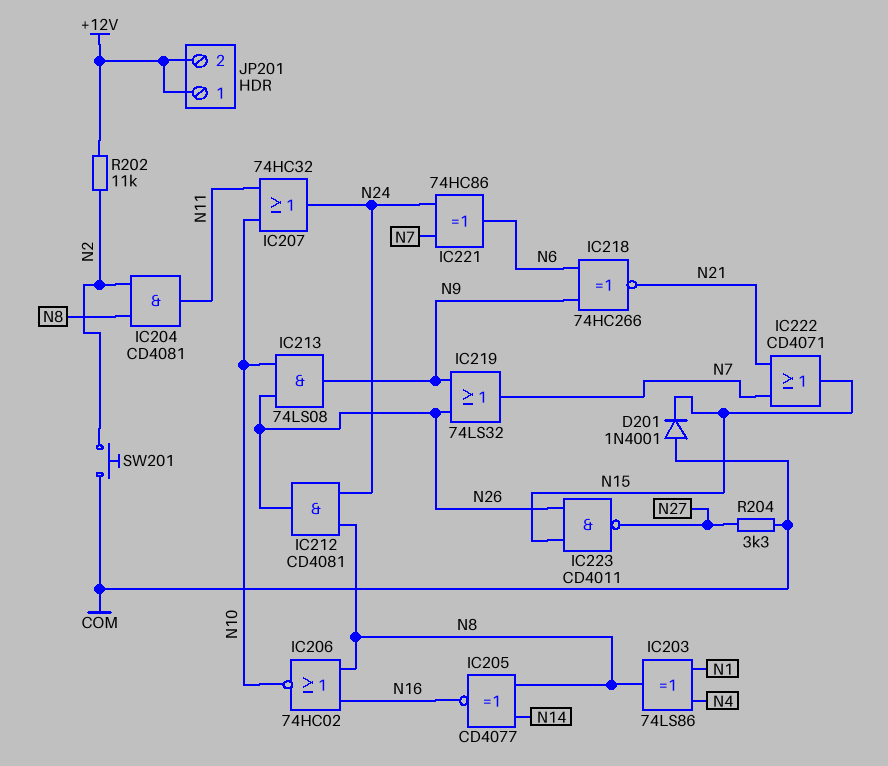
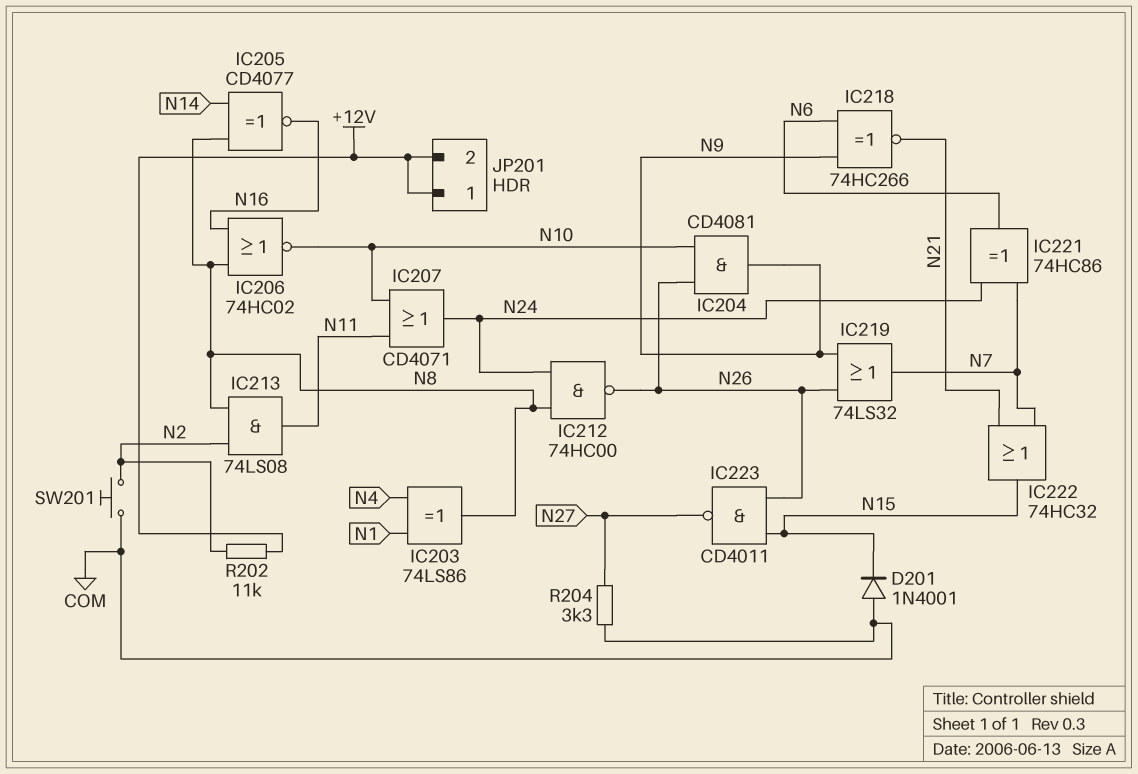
IC204: AND CD4081 (in N2, in N8, out N11) -> AND CD4081 (in N10, in N26, out N9)
IC207: OR 74HC32 (in N10, in N11, out N24) -> OR CD4071 (in N10, in N11, out N24)
IC212: AND CD4081 (in N8, in N24, out N26) -> NAND 74HC00 (in N8, in N24, out N26)
IC213: AND 74LS08 (in N10, in N26, out N9) -> AND 74LS08 (in N2, in N8, out N11)
IC222: OR CD4071 (in N7, in N21, out N15) -> OR 74HC32 (in N7, in N21, out N15)

